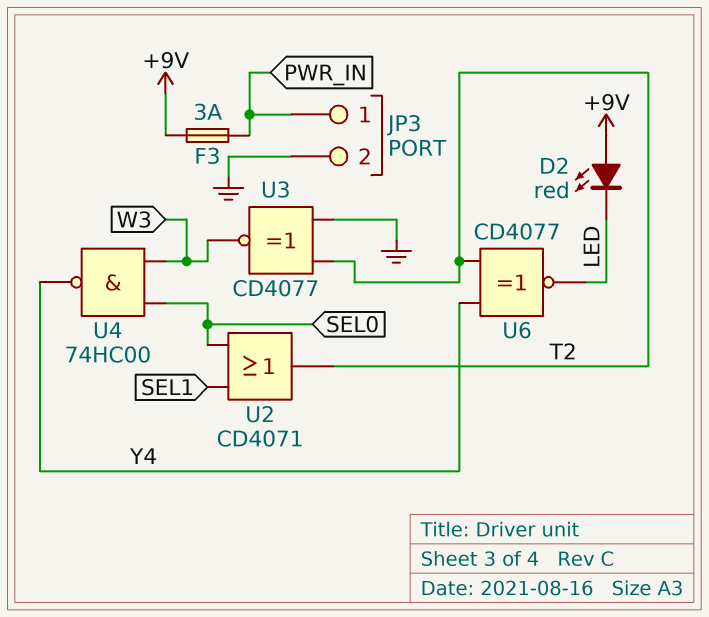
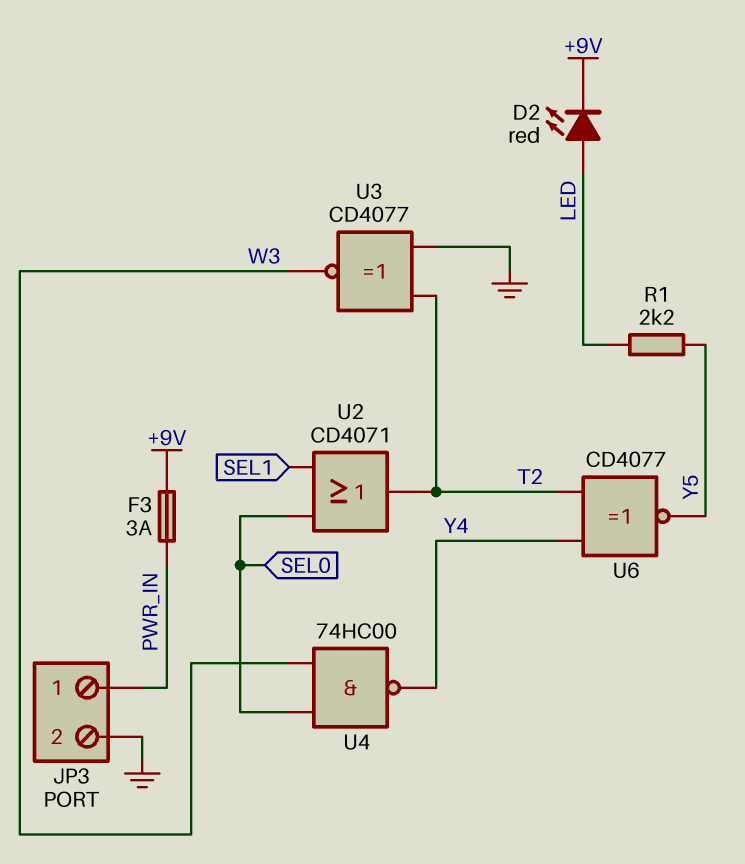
D2: LED red (A +9V, K LED) -> LED red (A LED, K +9V)
R1: none -> 2.2k (LED, Y5)
U6: XNOR CD4077 (in T2, in Y4, out LED) -> XNOR CD4077 (in T2, in Y4, out Y5)

